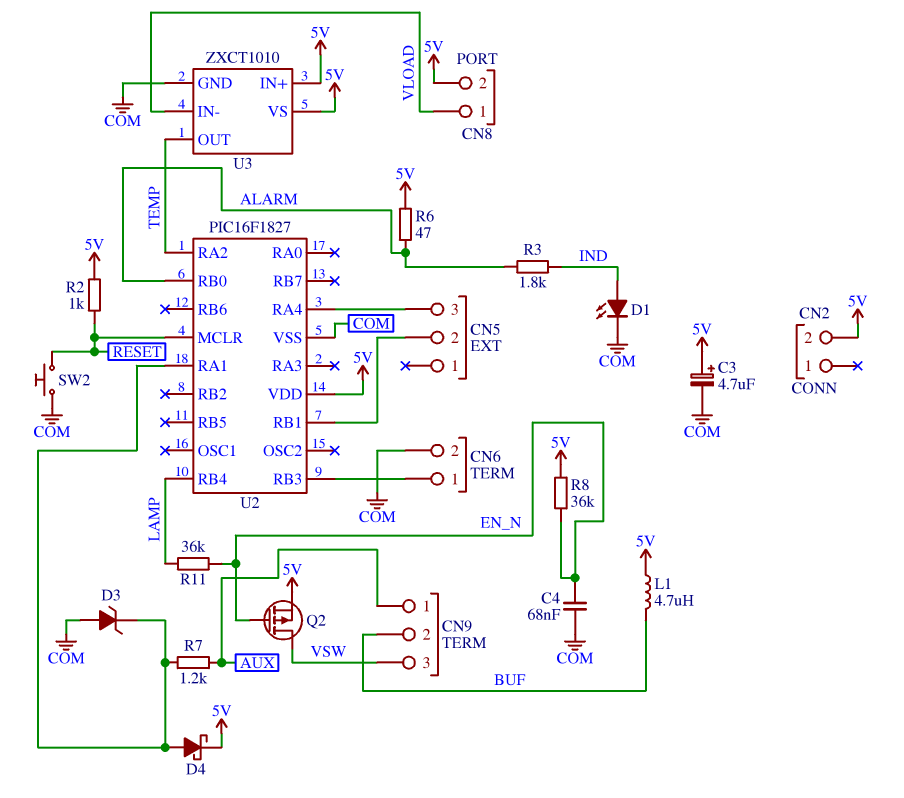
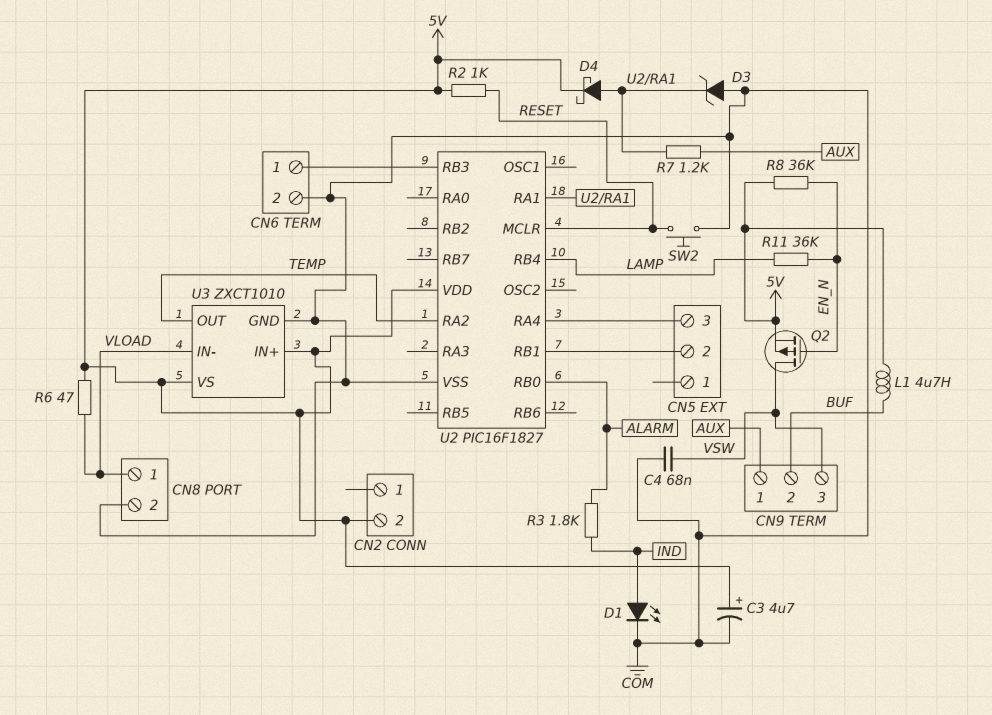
C4: 68nF (COM, EN_N) -> 68nF (COM, VSW)
CN8 pin 2: 5V -> COM
R6: 47 (5V, ALARM) -> 47 (5V, VLOAD)

